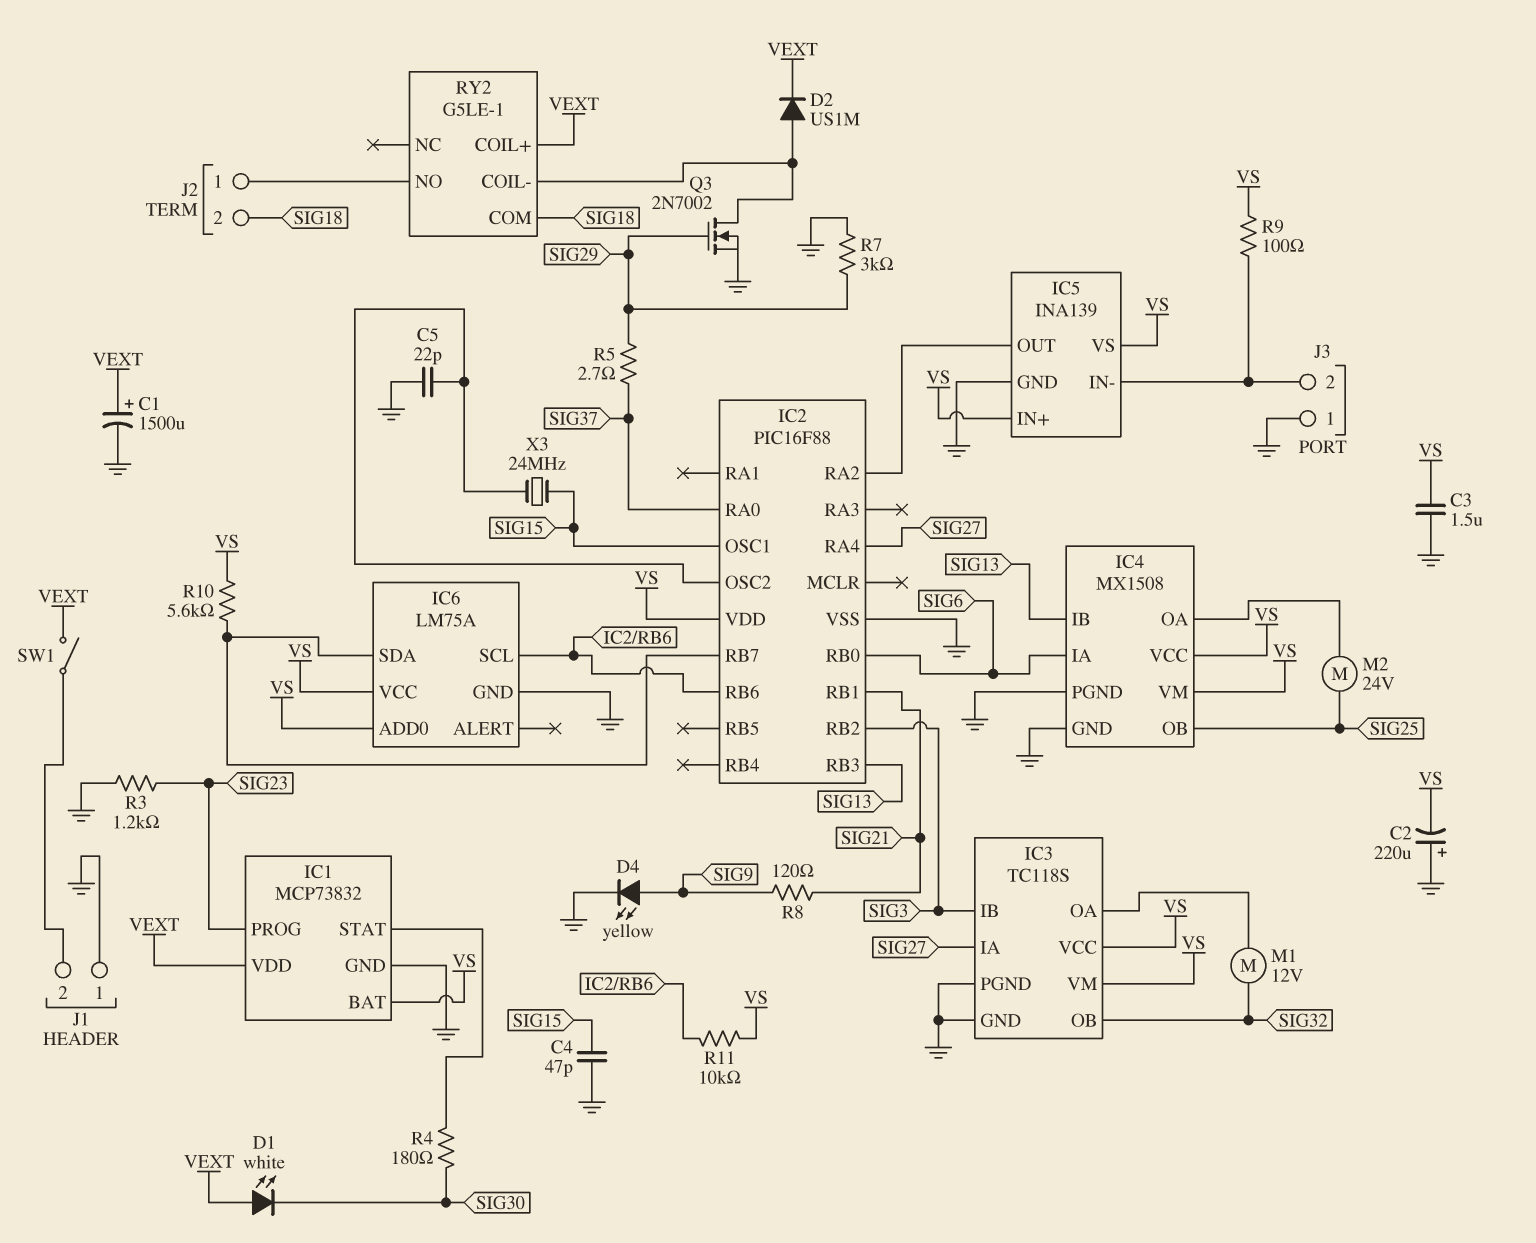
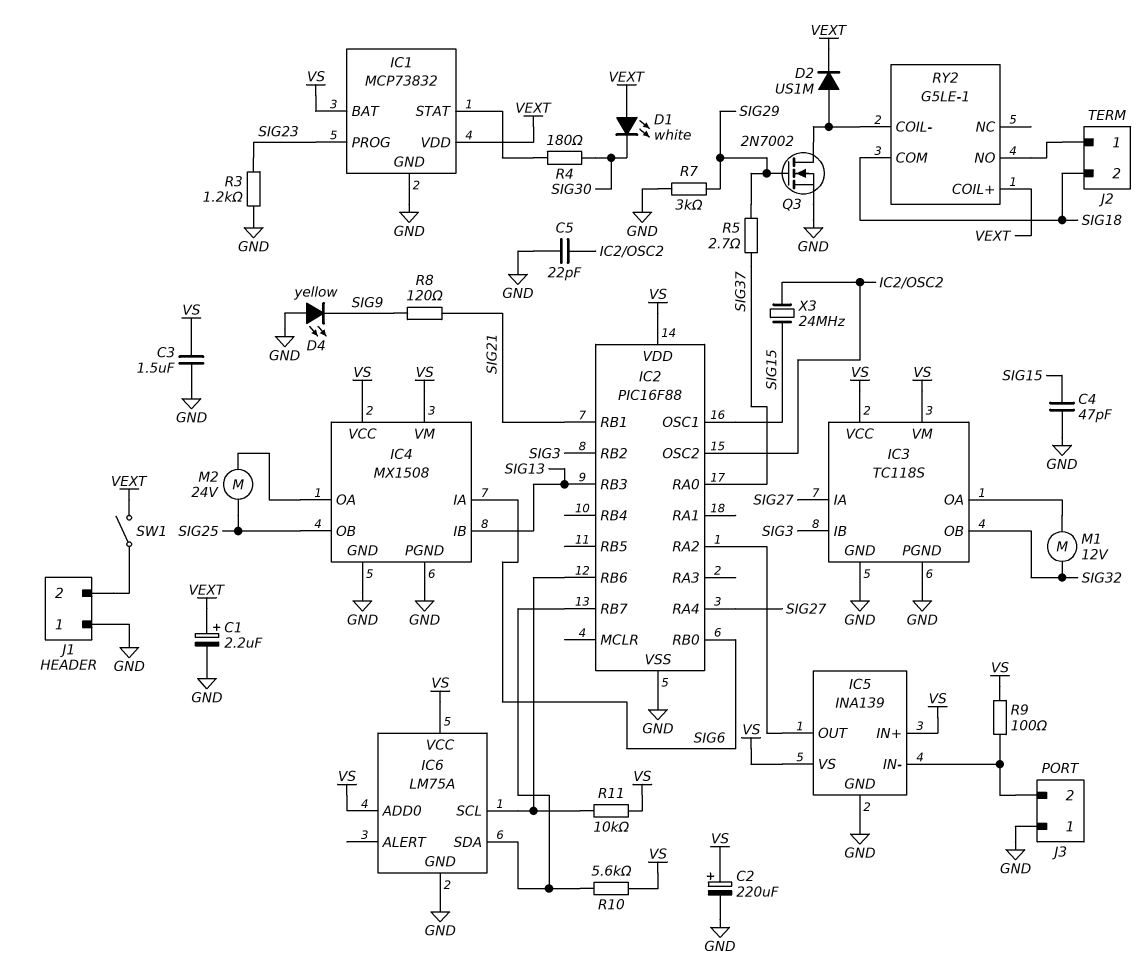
C1: 1500uF (plus VEXT, minus GND) -> 2.2uF (plus VEXT, minus GND)
C2: 220uF (plus GND, minus VS) -> 220uF (plus VS, minus GND)
D4: LED yellow (A SIG9, K GND) -> LED yellow (A GND, K SIG9)

